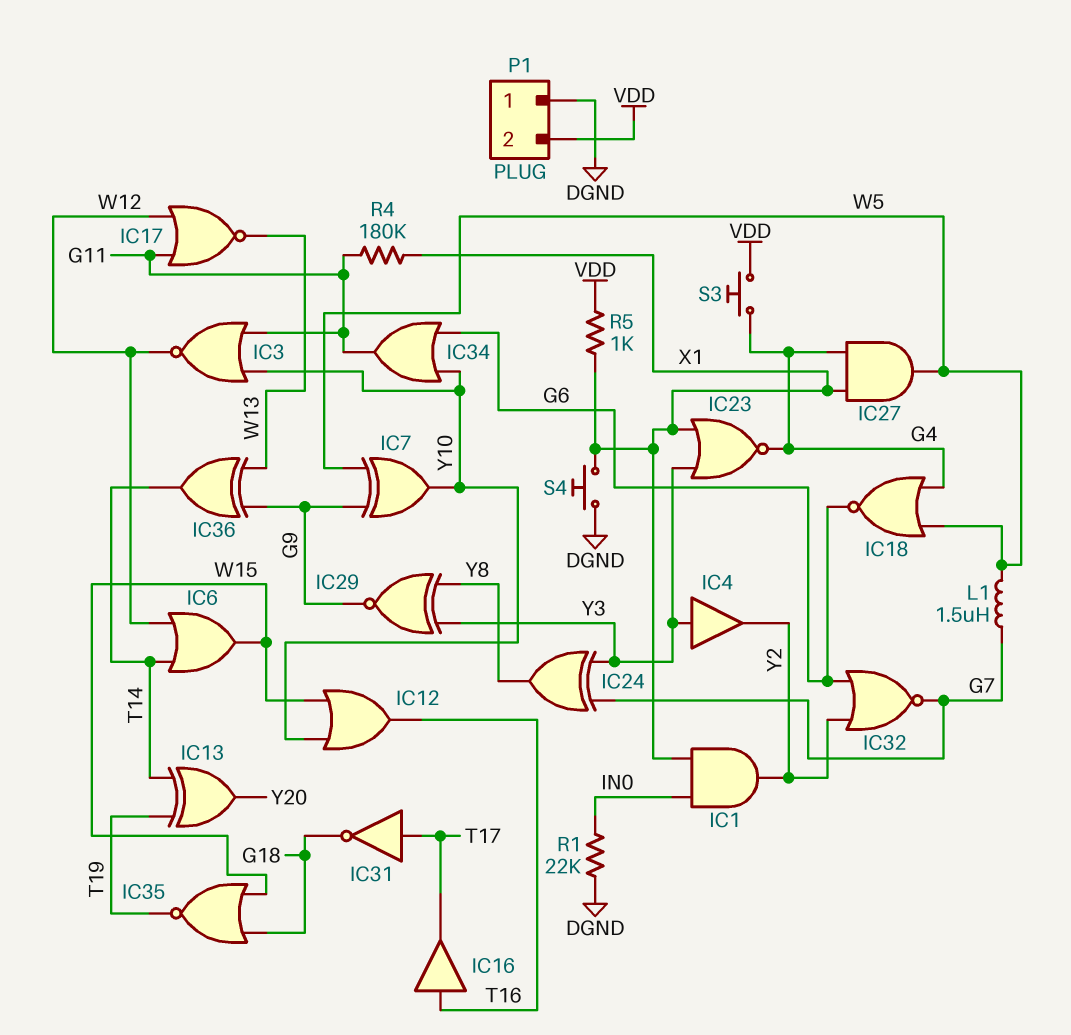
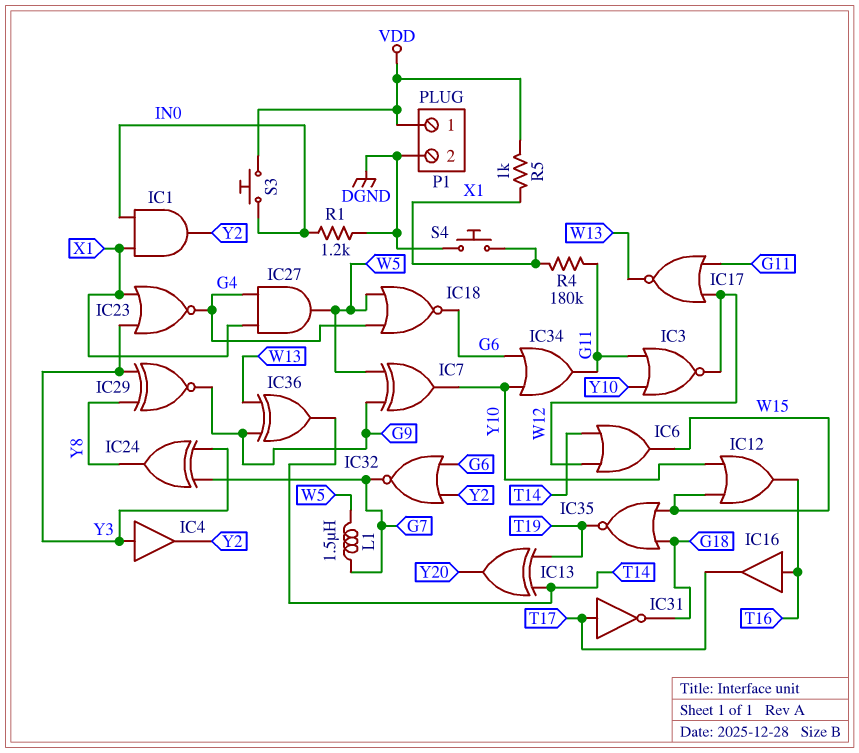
P1 pin 1: DGND -> VDD
P1 pin 2: VDD -> DGND
R1: 22k (DGND, IN0) -> 1.2k (DGND, IN0)
S3: button (G4, VDD) -> button (IN0, VDD)

